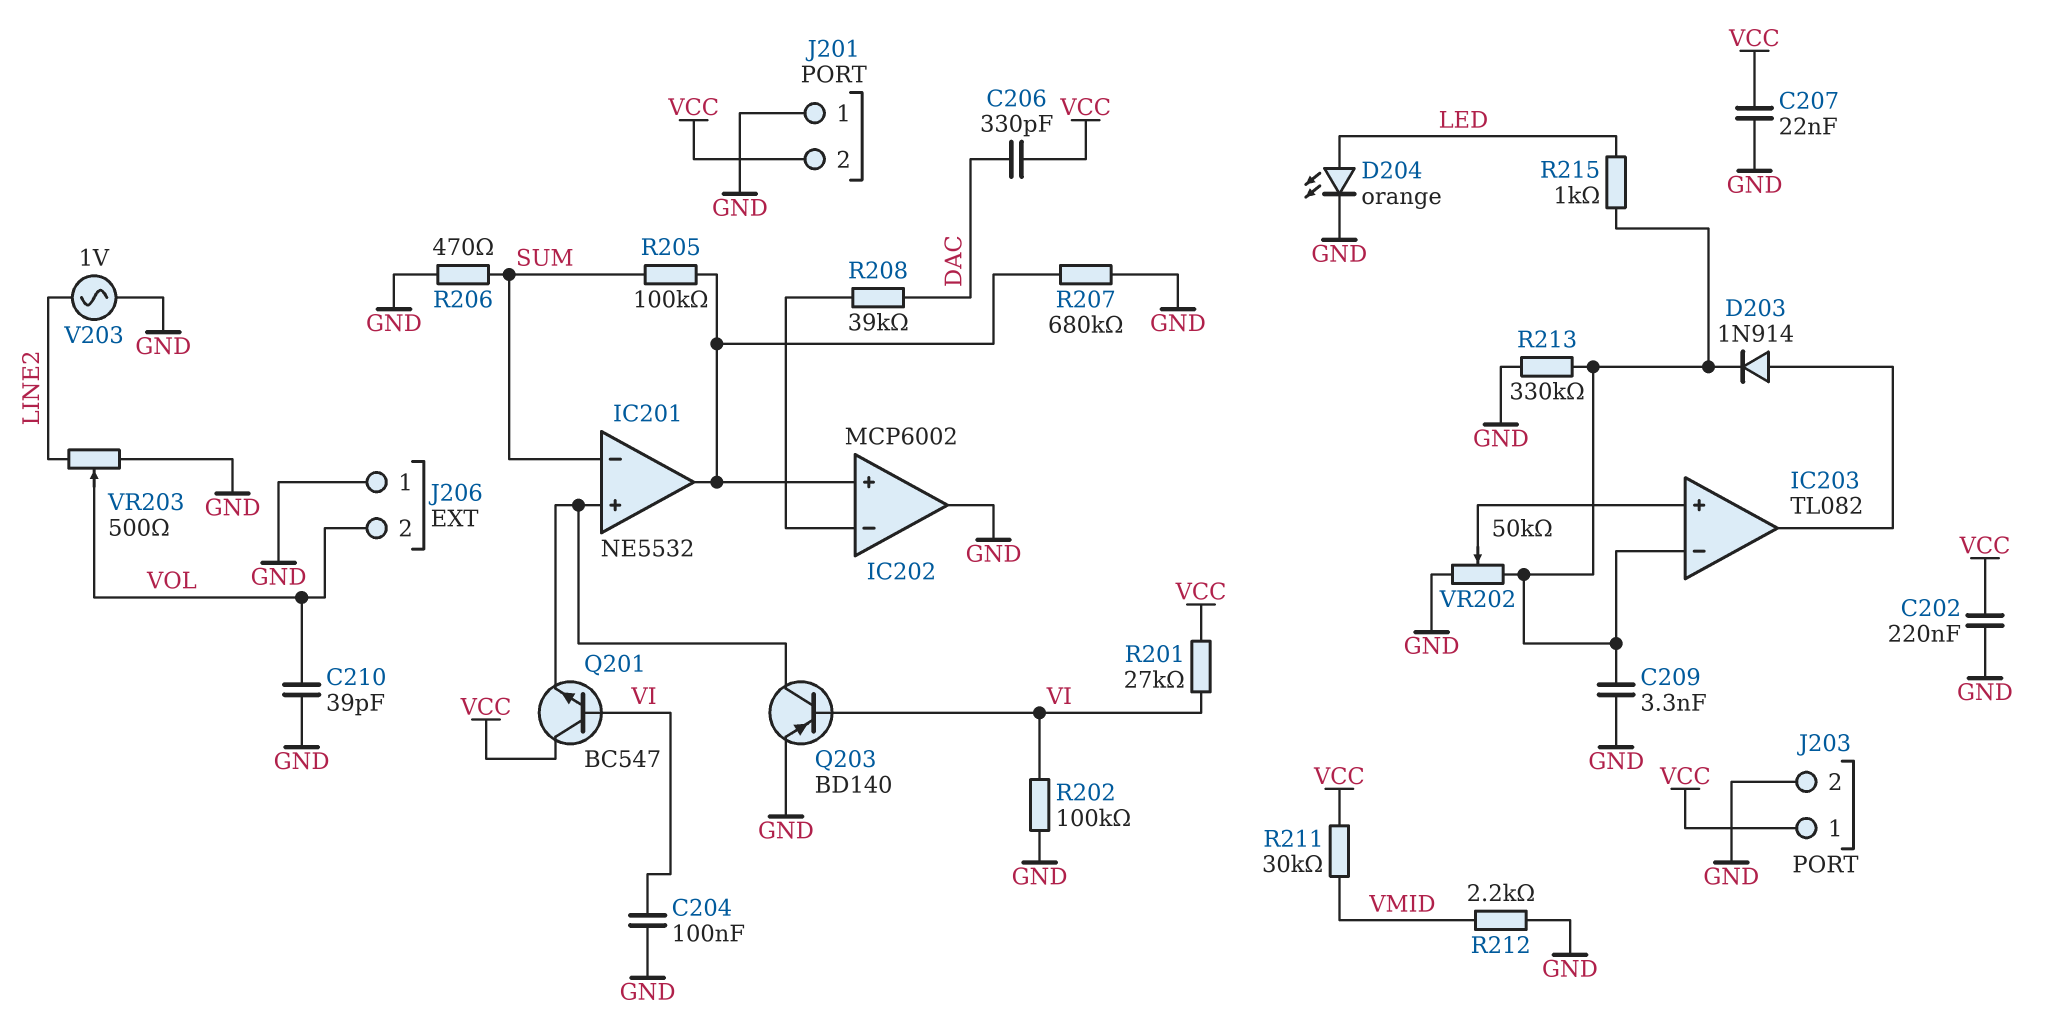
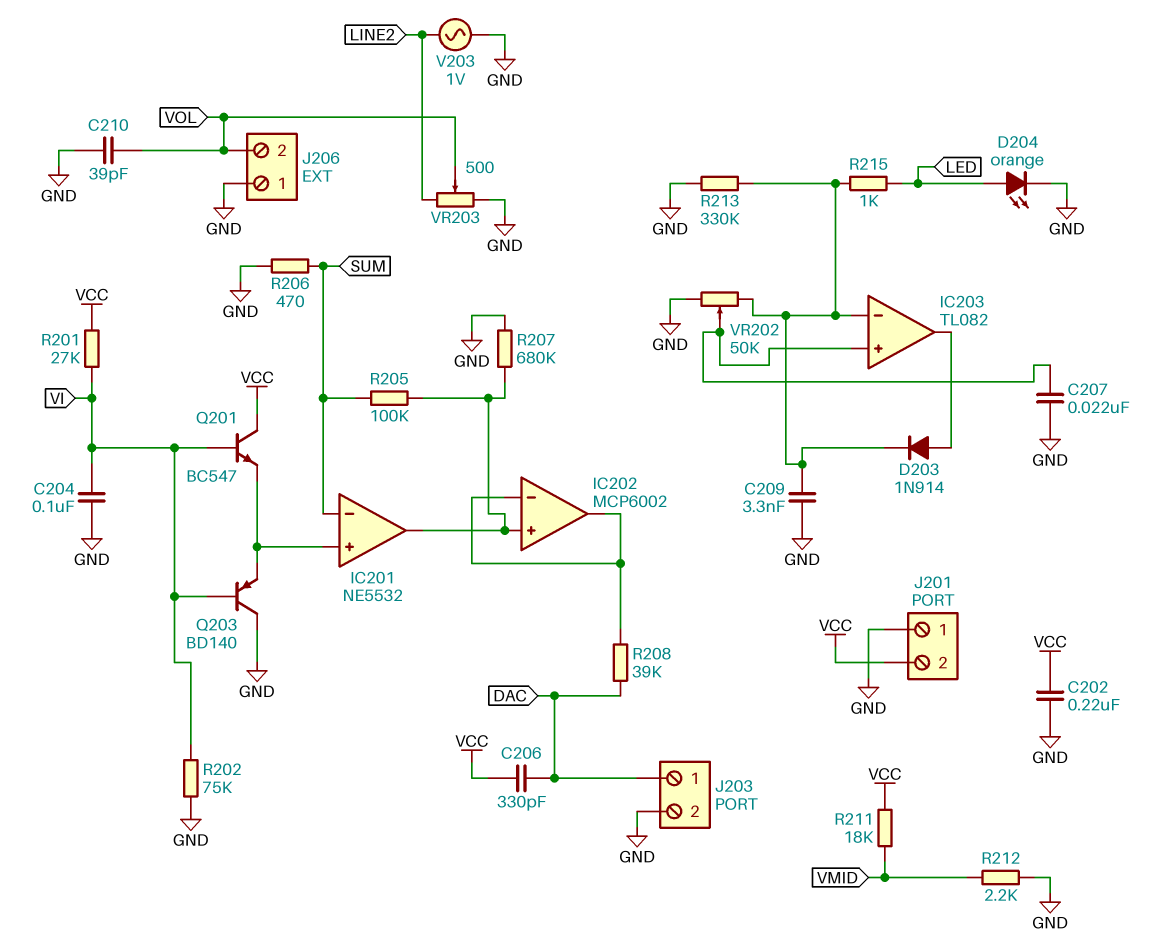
C207: 22nF (GND, VCC) -> 22nF (GND, IC203/in+)
IC202 pin out: GND -> IC202/in-
J203 pin 1: VCC -> DAC
Q203: PNP BD140 (B VI, C IC201/in+, E GND) -> PNP BD140 (B VI, C GND, E IC201/in+)
R202: 100k (GND, VI) -> 75k (GND, VI)
R211: 30k (VCC, VMID) -> 18k (VCC, VMID)

